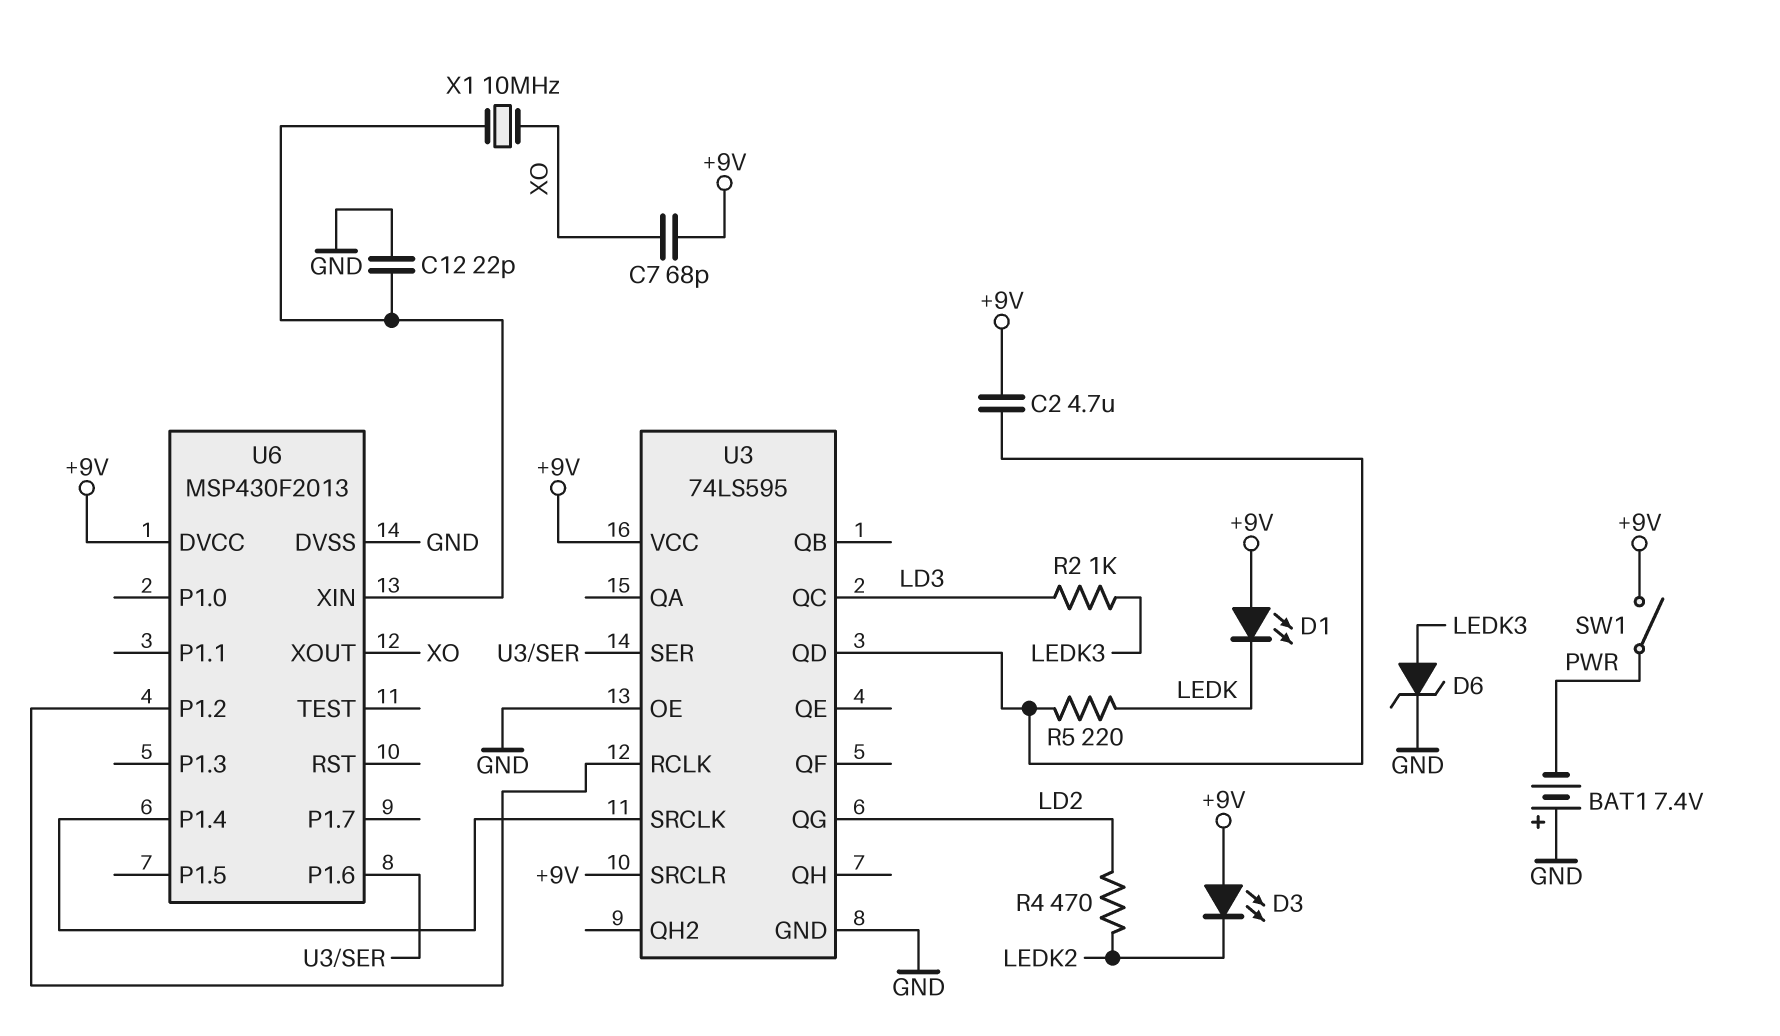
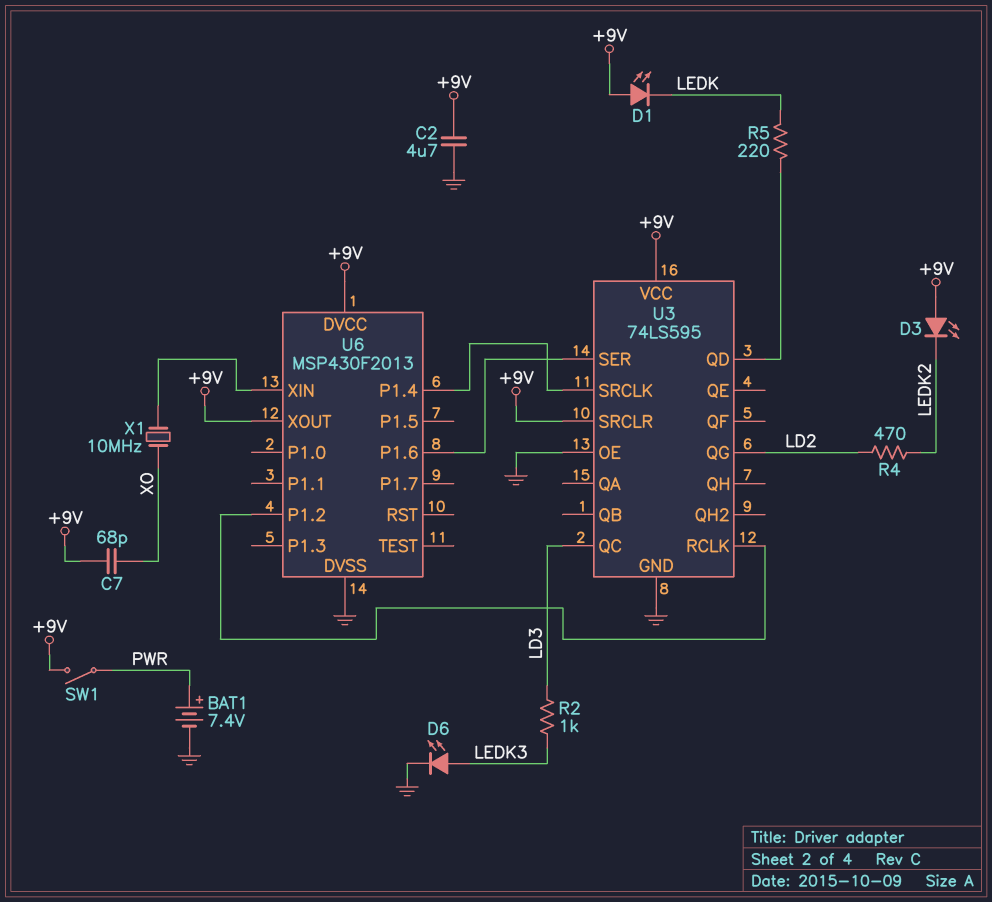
BAT1: 7.4V (plus GND, minus PWR) -> 7.4V (plus PWR, minus GND)
C2: 4.7uF (+9V, U3/QD) -> 4.7uF (+9V, GND)
C12: 22pF (GND, U6/XIN) -> none
D6: zener (A LEDK3, K GND) -> LED (A LEDK3, K GND)
U6 pin XOUT: XO -> +9V

